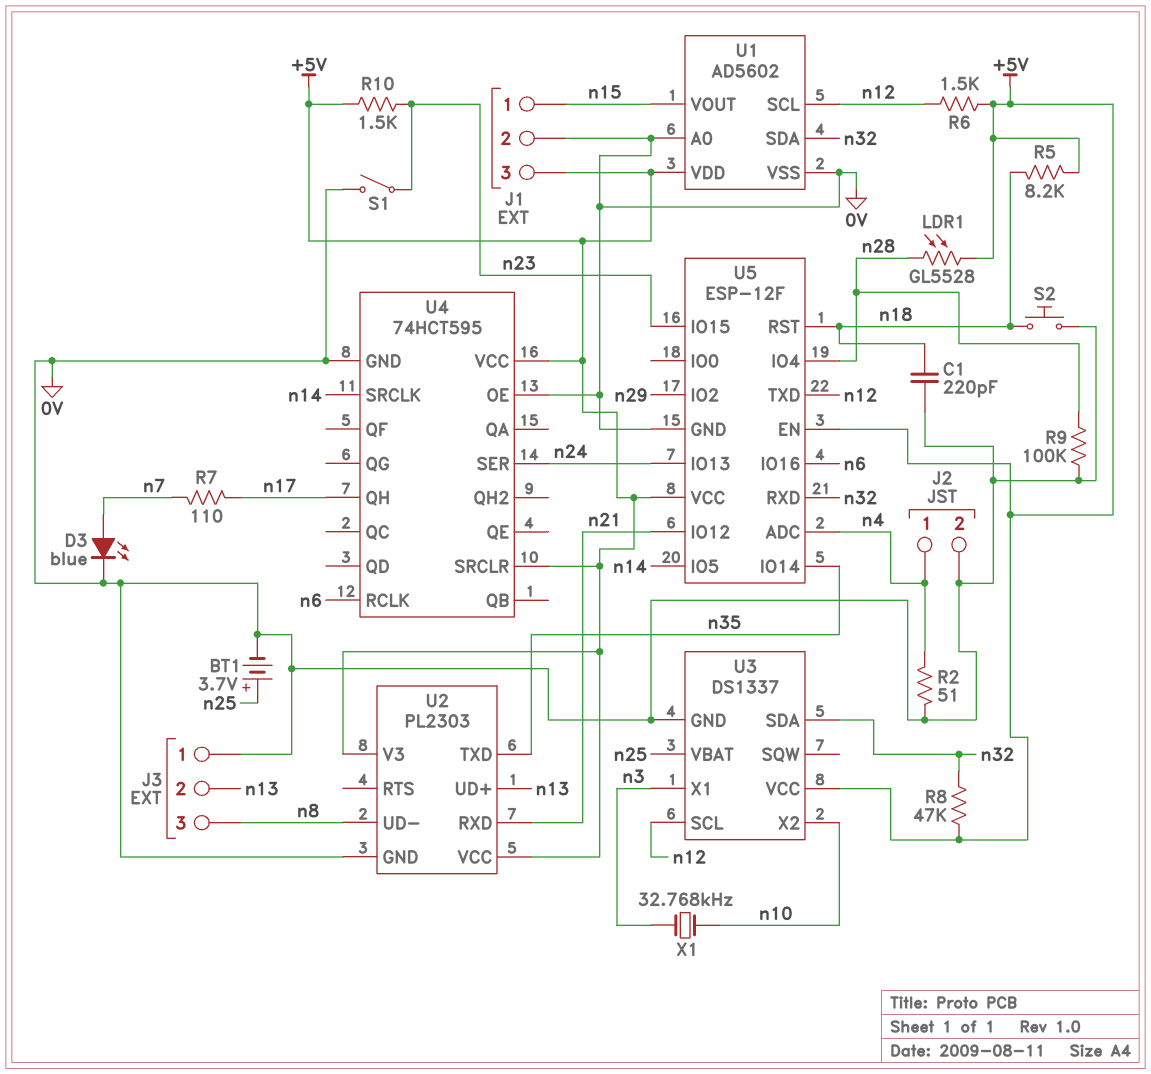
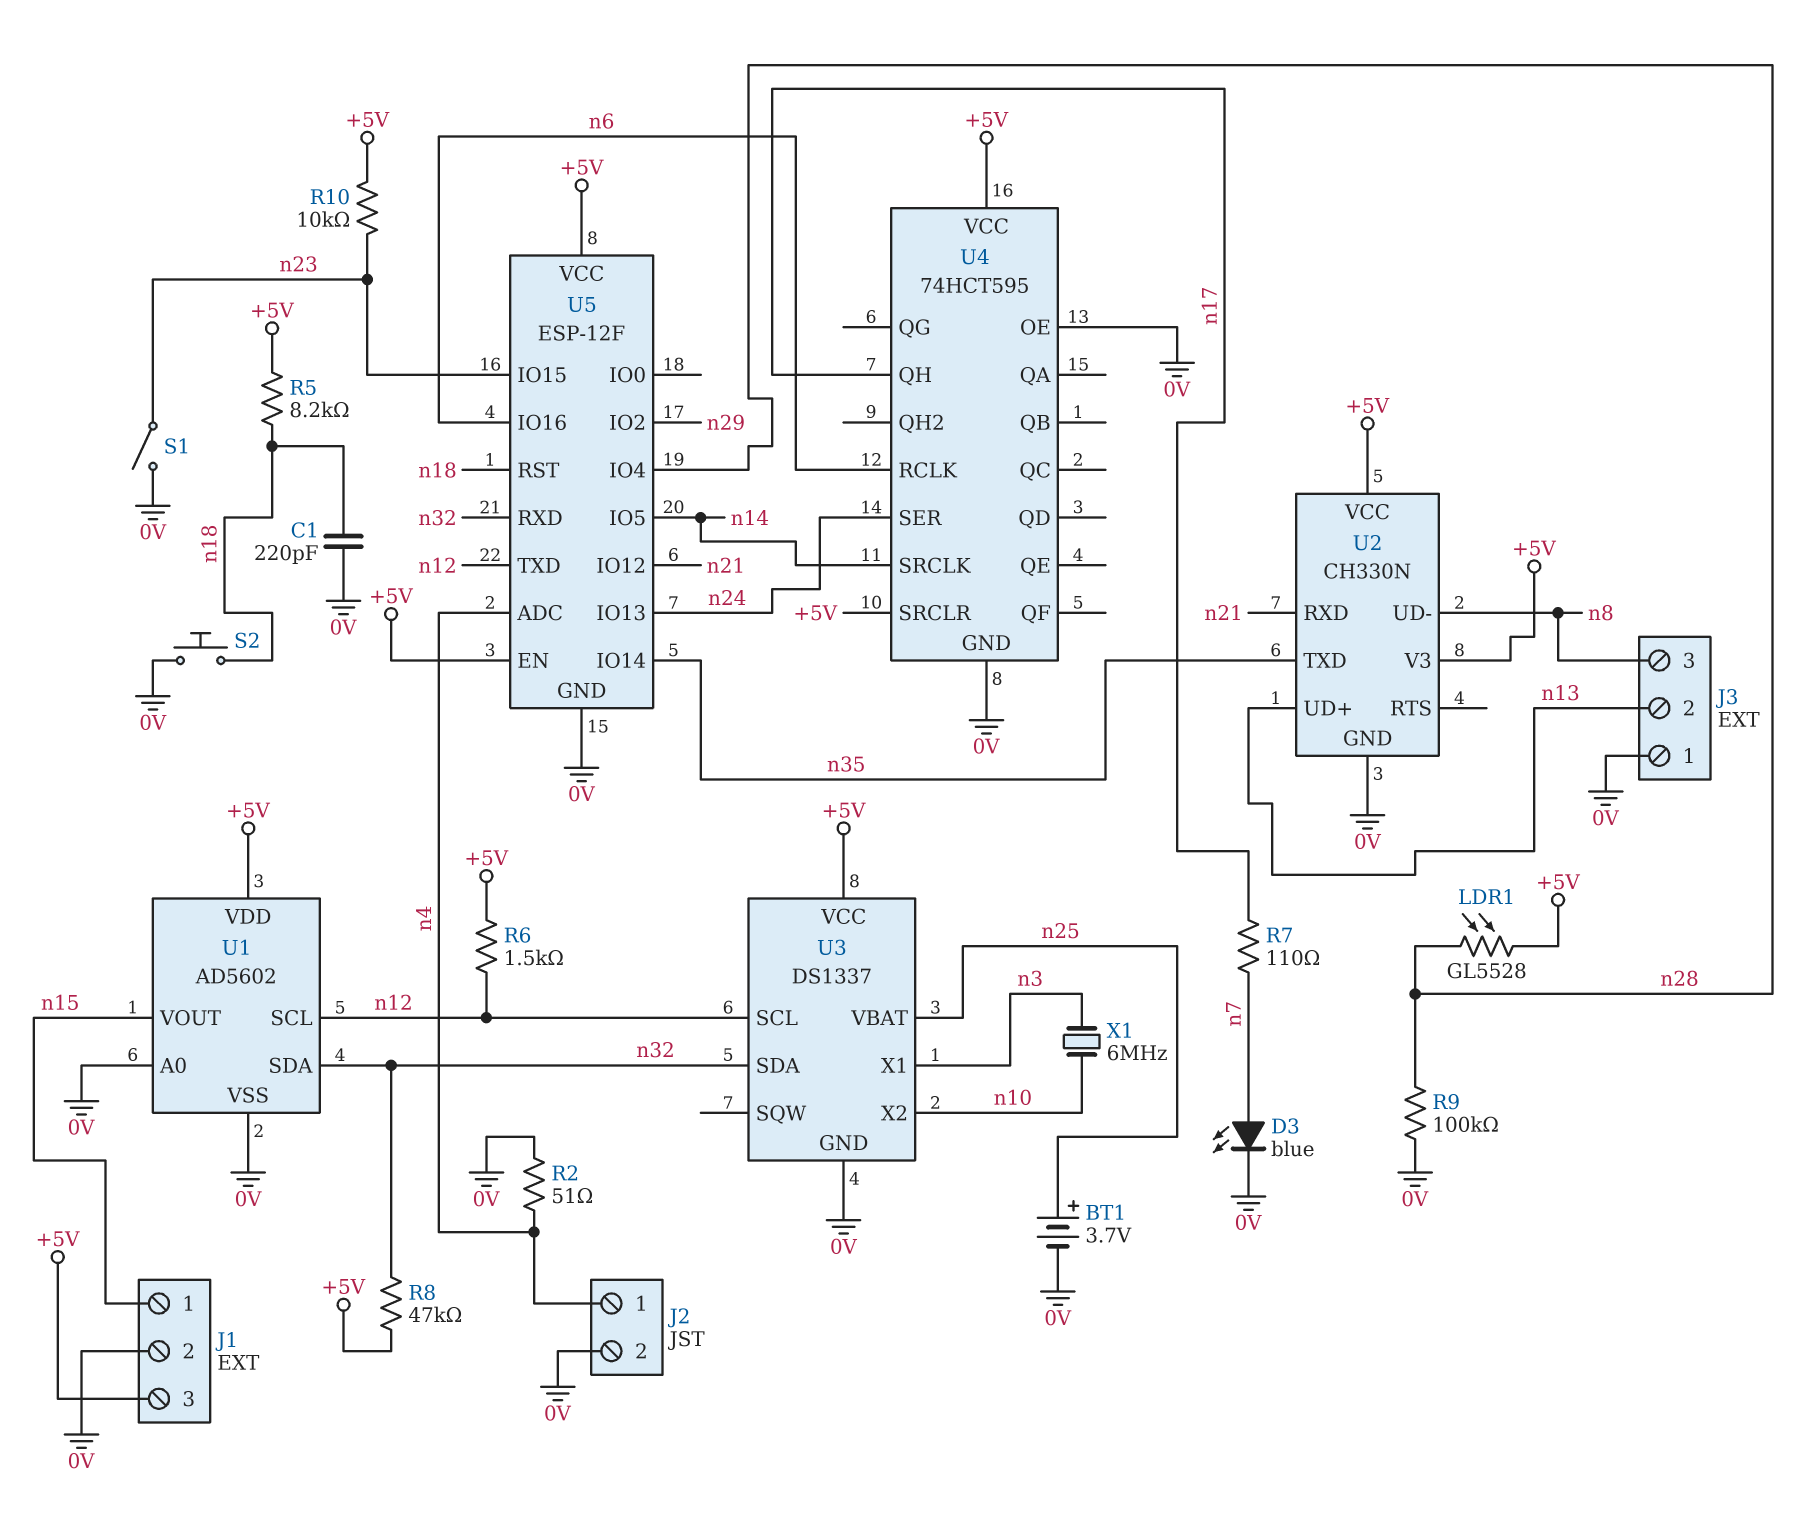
R10: 1.5k (+5V, n23) -> 10k (+5V, n23)
U2: PL2303 -> CH330N
X1: 32.768kHz (n3, n10) -> 6MHz (n3, n10)

